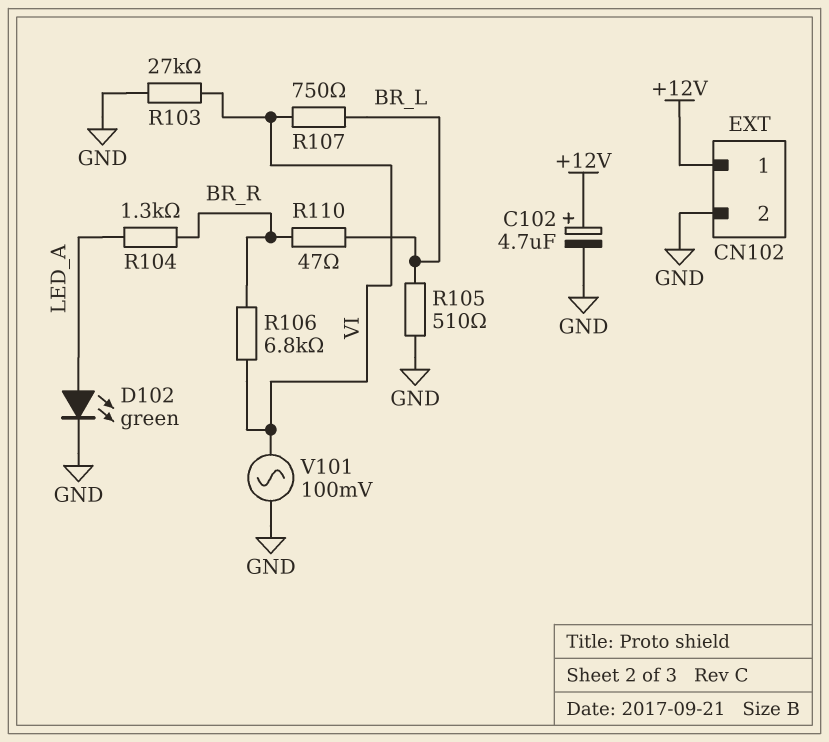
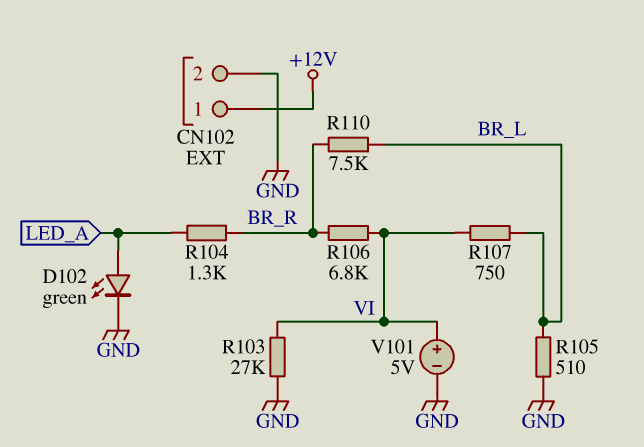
C102: 4.7uF (plus +12V, minus GND) -> none
R110: 47 (BR_L, BR_R) -> 7.5k (BR_L, BR_R)
V101: AC 100mV (GND, VI) -> 5V (plus VI, minus GND)

